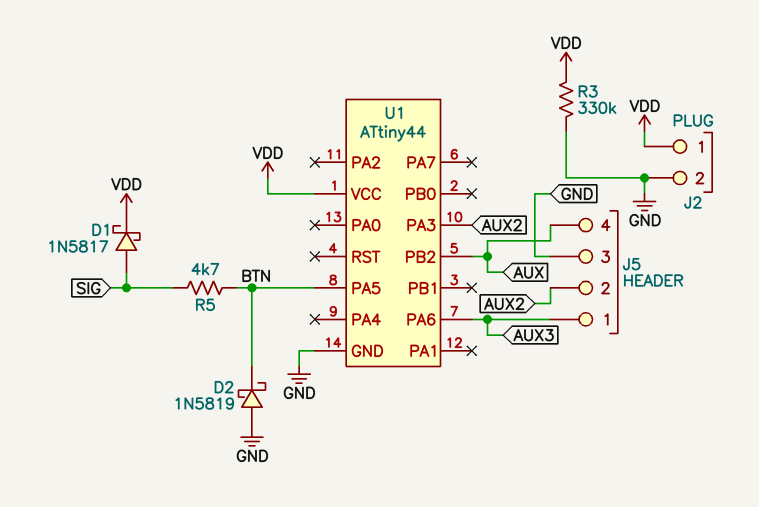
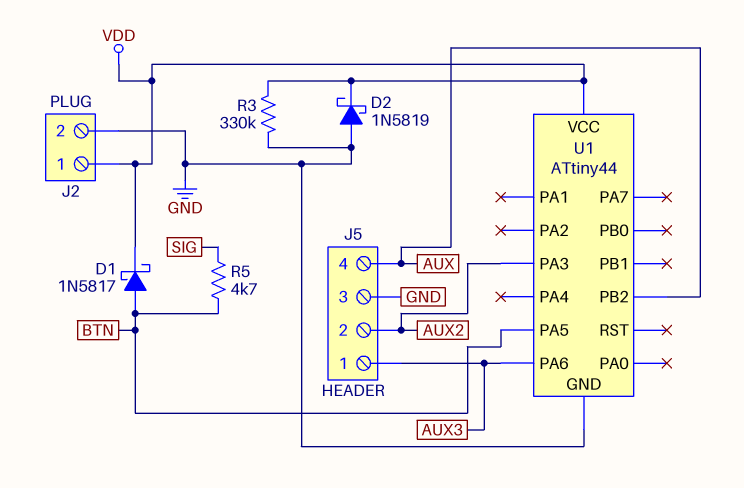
D1: schottky 1N5817 (A SIG, K VDD) -> schottky 1N5817 (A BTN, K VDD)
D2: schottky 1N5819 (A GND, K BTN) -> schottky 1N5819 (A GND, K VDD)

